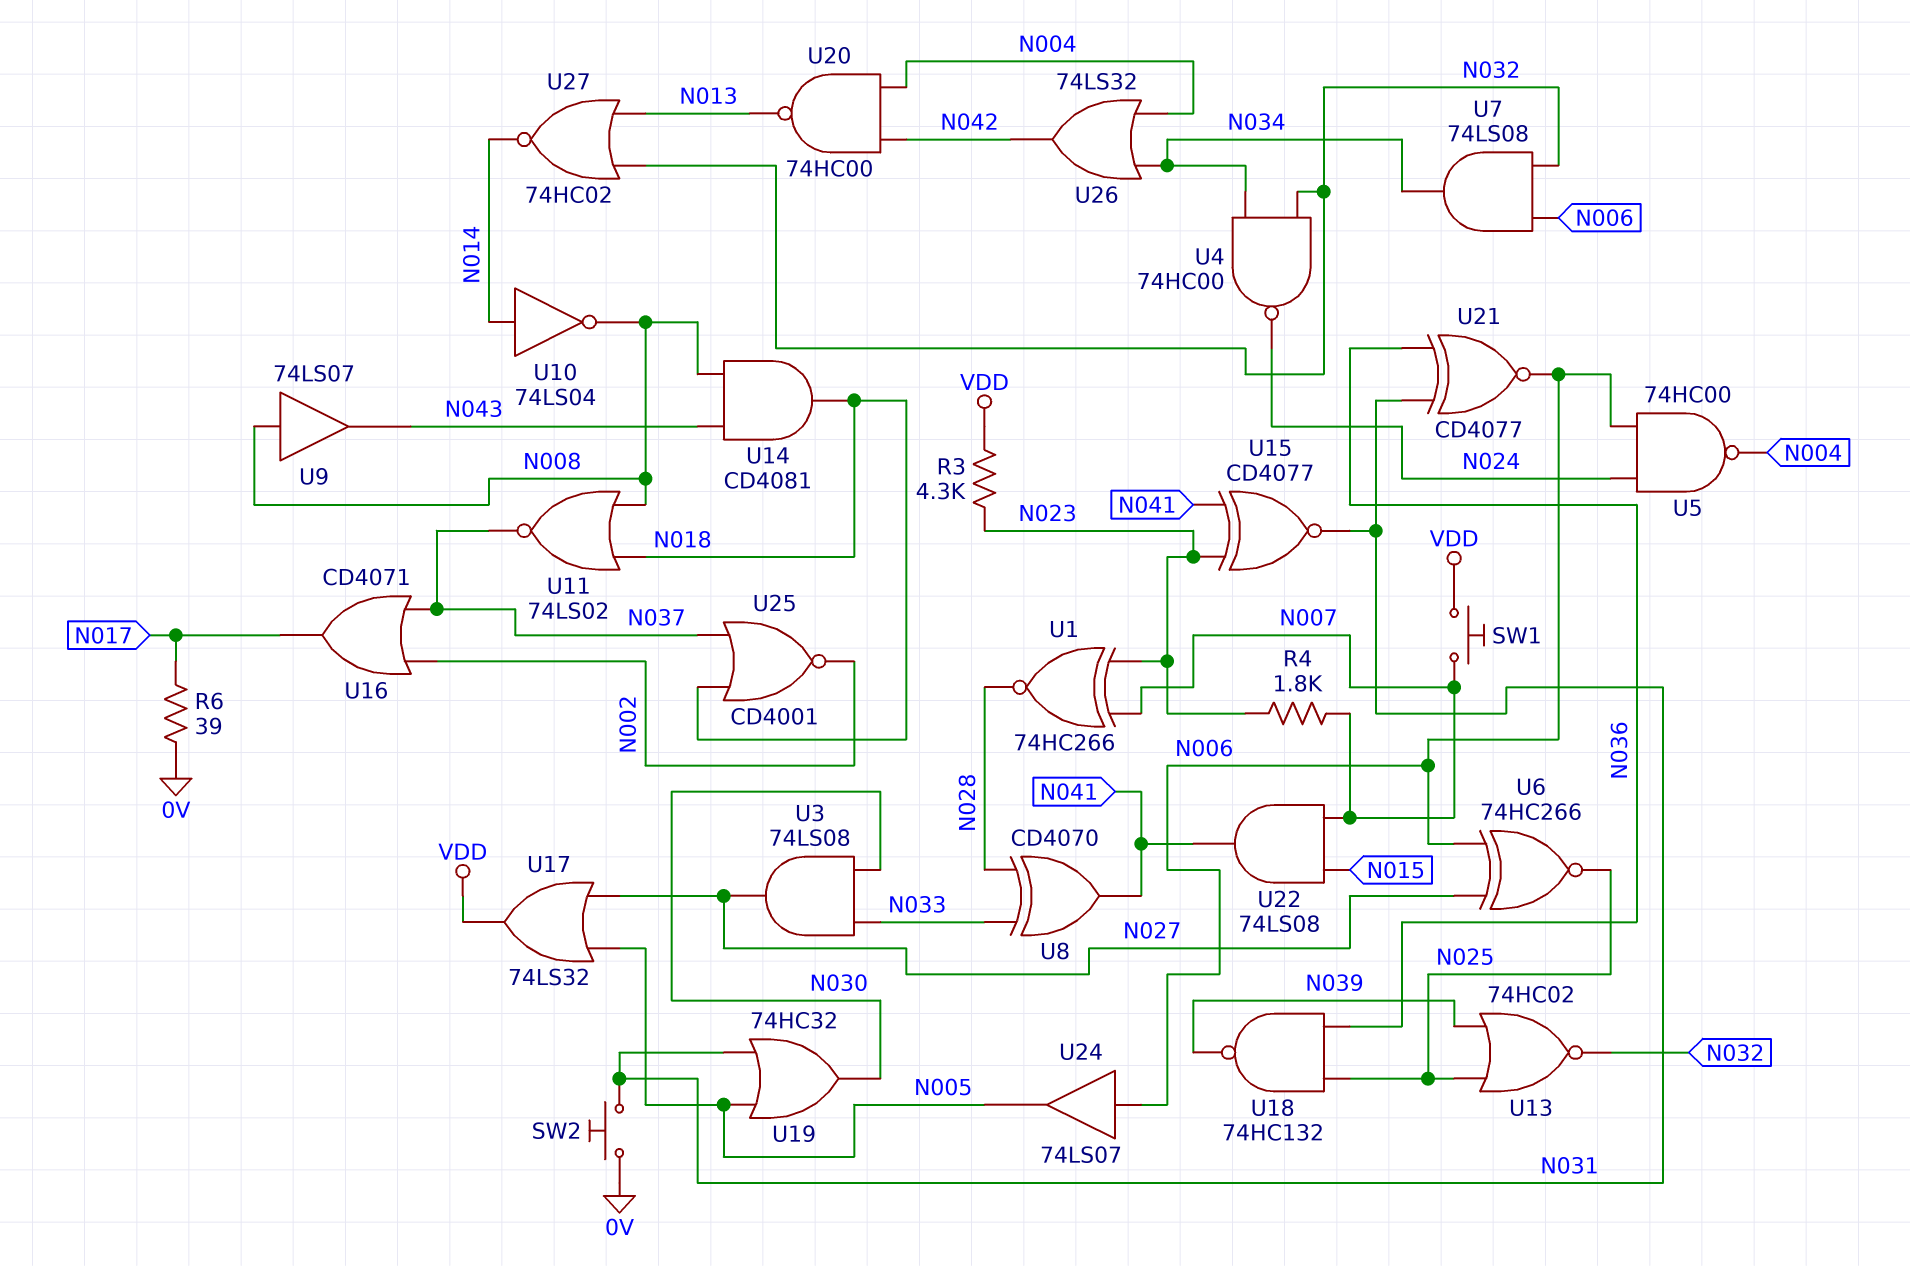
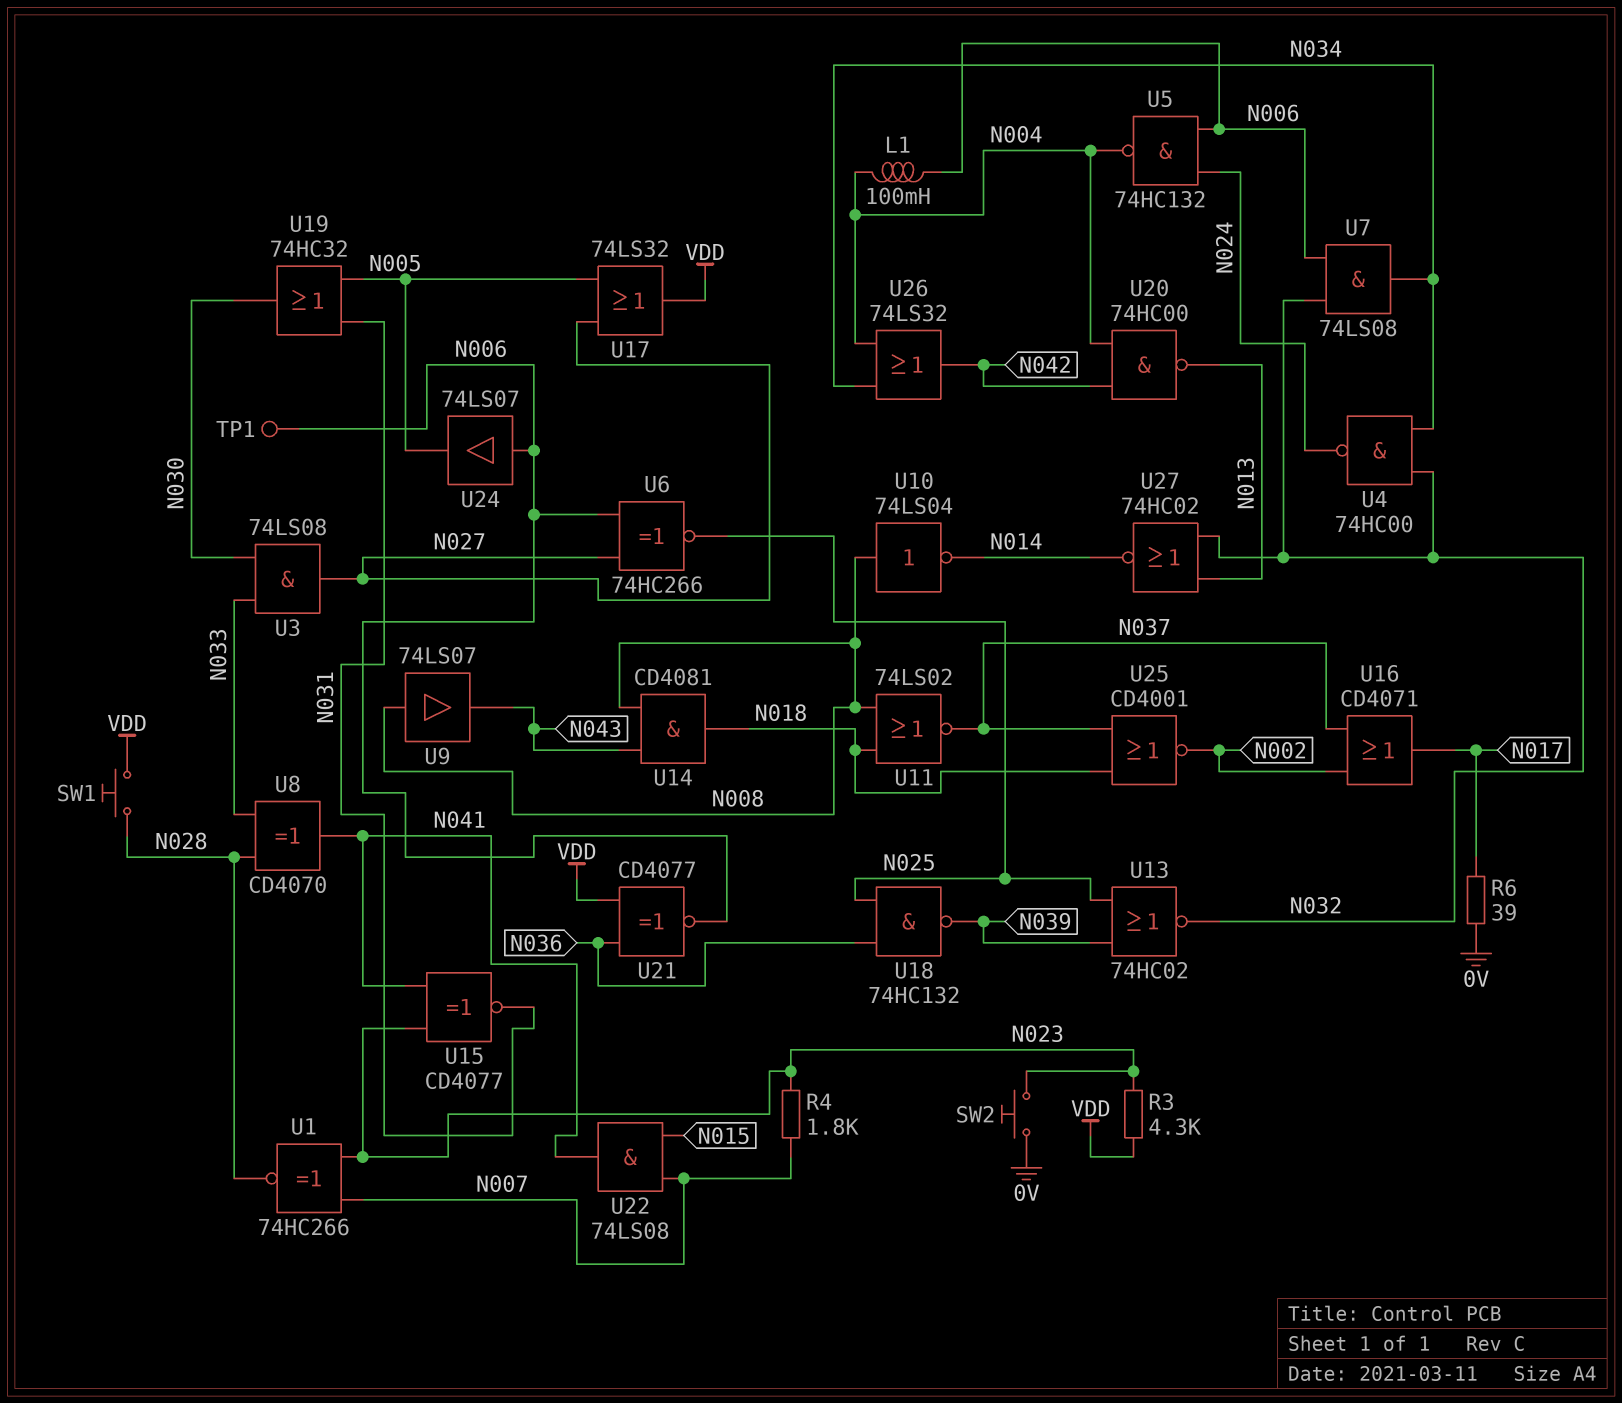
L1: none -> 100mH (N004, N006)
SW1: button (N007, VDD) -> button (N028, VDD)
SW2: button (0V, N031) -> button (0V, N023)
TP1: none -> test point (N006)
U5: NAND 74HC00 (in N006, in N024, out N004) -> NAND 74HC132 (in N006, in N024, out N004)
U10: NOT 74LS04 (in N014, out N008) -> NOT 74LS04 (in N008, out N014)
U21: XNOR CD4077 (in N031, in N036, out N006) -> XNOR CD4077 (in N036, in VDD, out N006)

